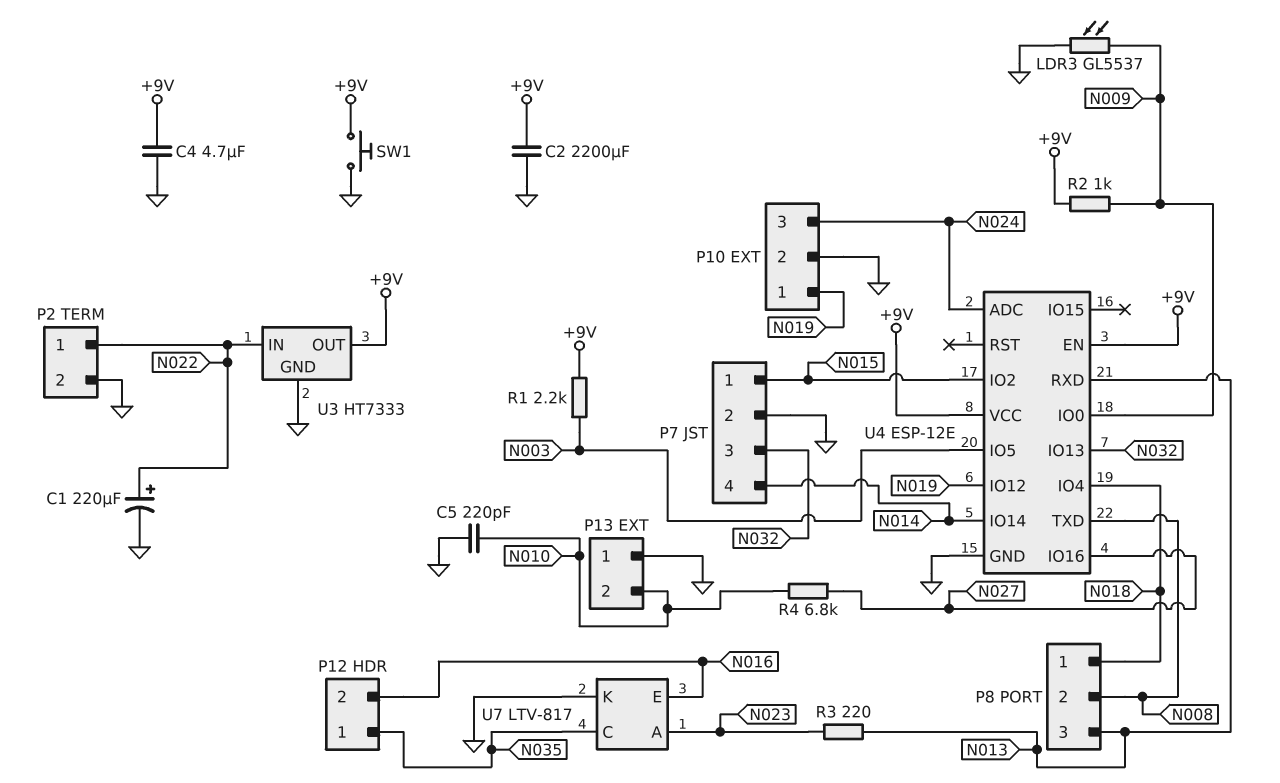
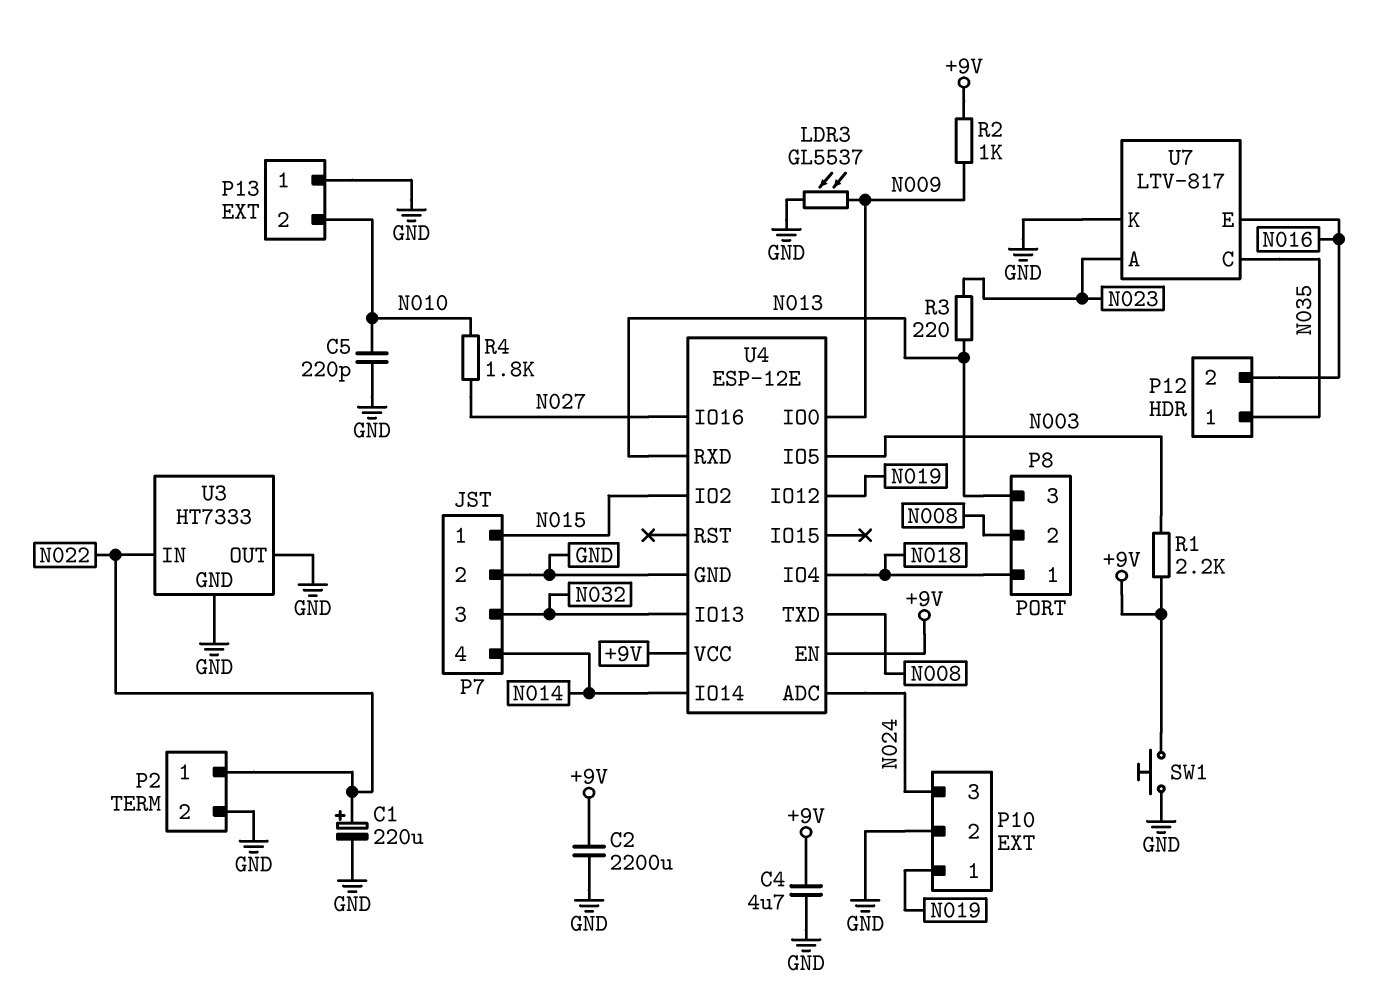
R4: 6.8k (N010, N027) -> 1.8k (N010, N027)
U3 pin OUT: +9V -> GND

